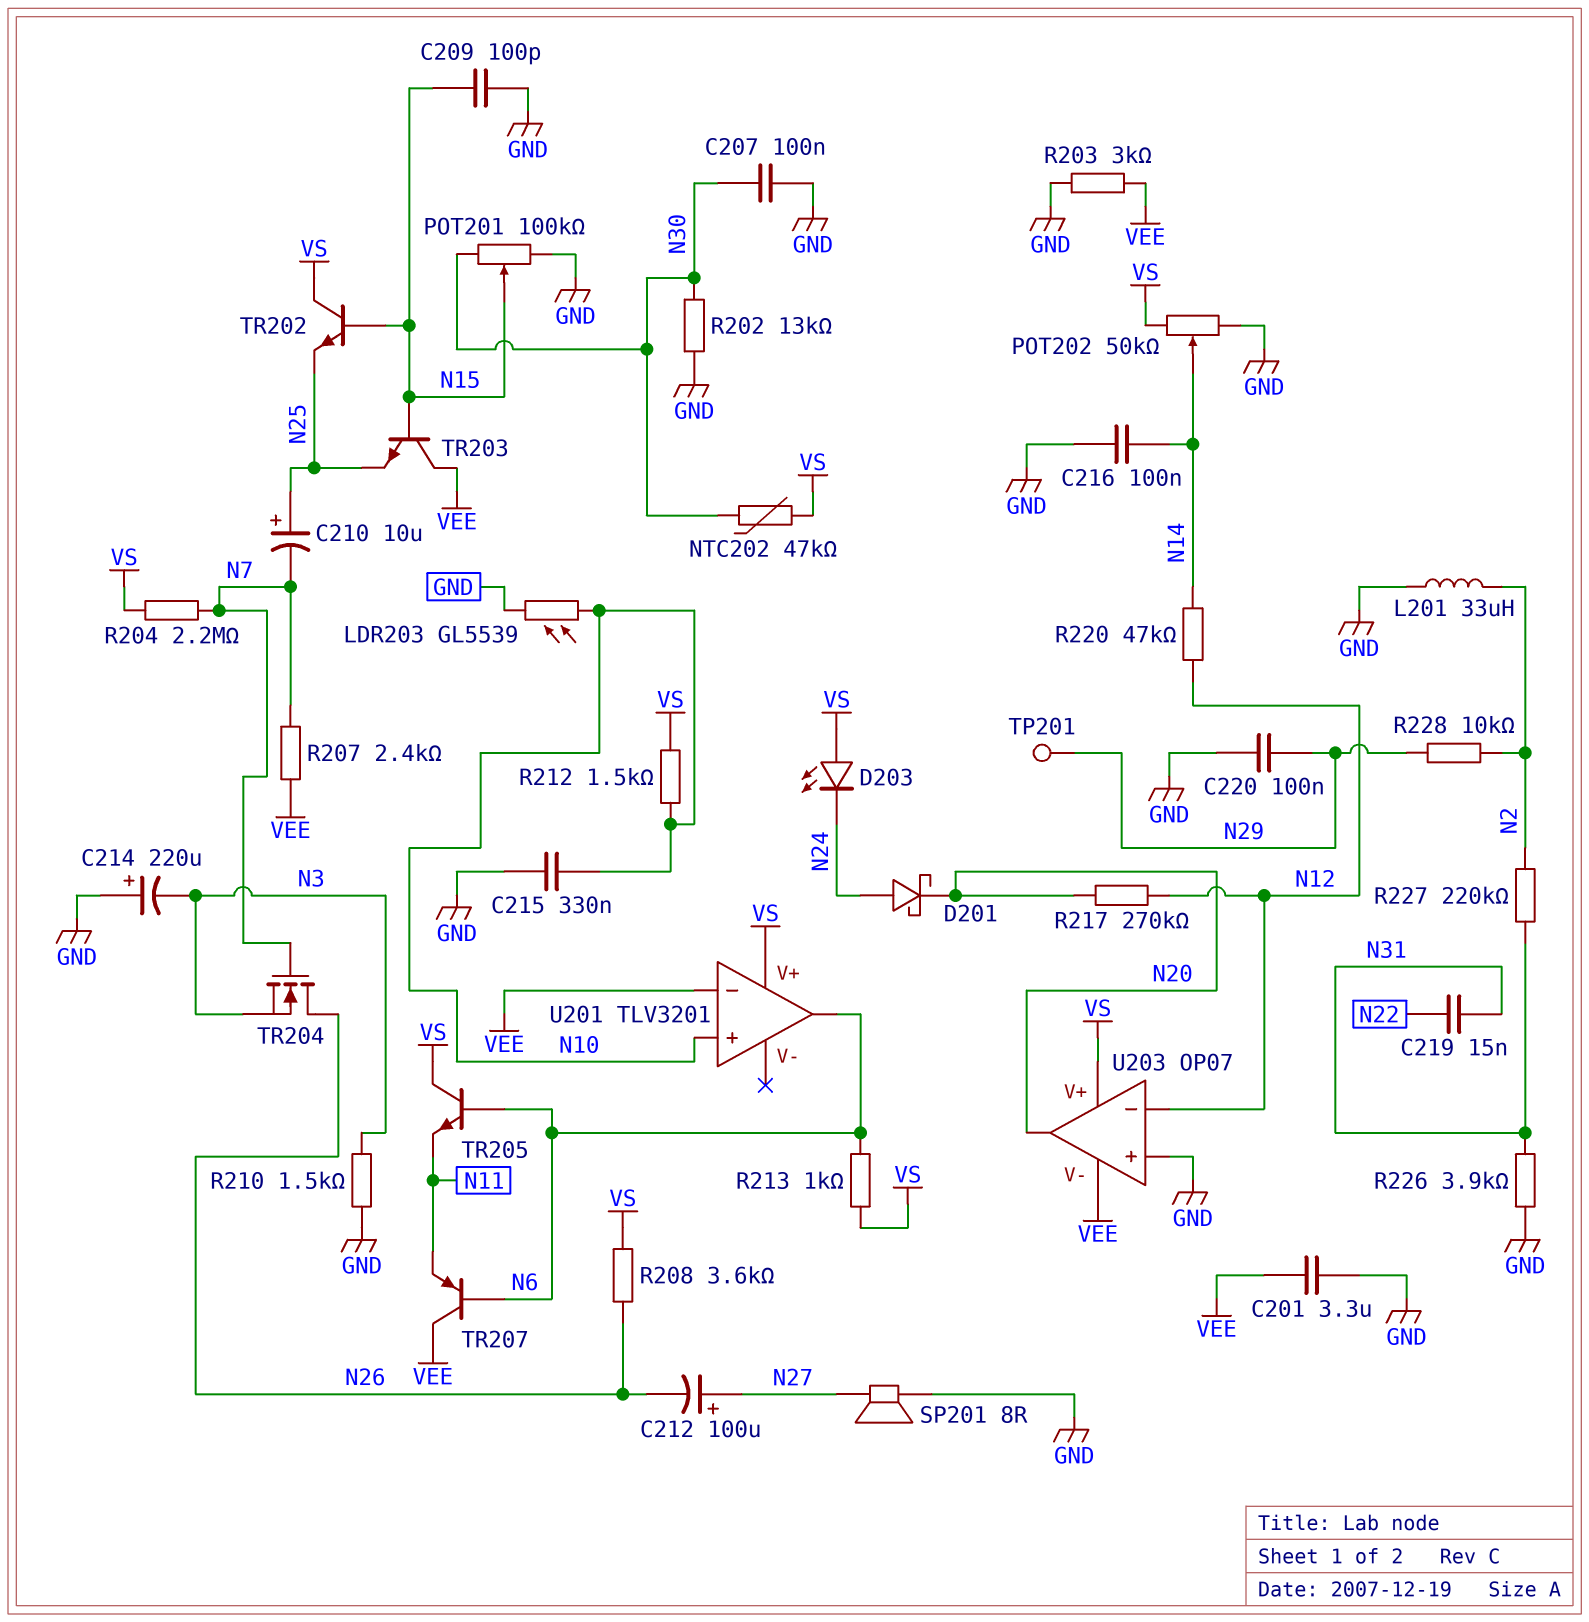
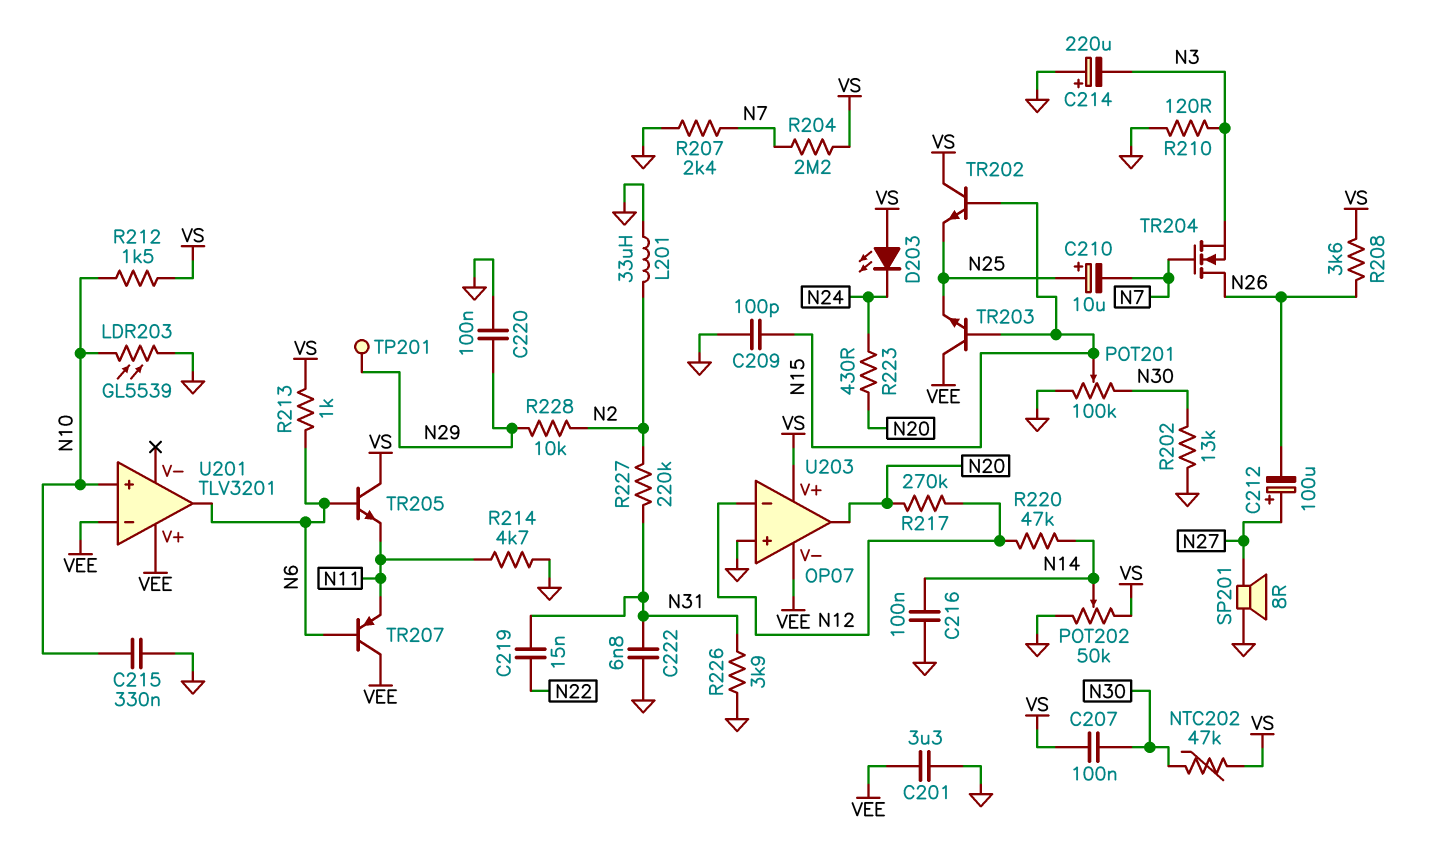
C207: 100nF (GND, N30) -> 100nF (N30, VS)
C222: none -> 6.8nF (GND, N31)
D201: schottky (A N24, K N20) -> none
R203: 3k (GND, VEE) -> none
R207: 2.4k (N7, VEE) -> 2.4k (GND, N7)
R210: 1.5k (GND, N3) -> 120 (GND, N3)
R214: none -> 4.7k (GND, N11)
R223: none -> 430 (N20, N24)
U201 pin V+: VS -> VEE

